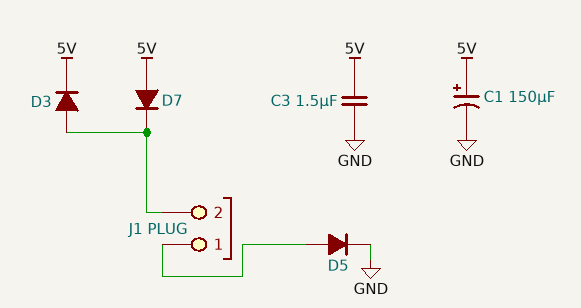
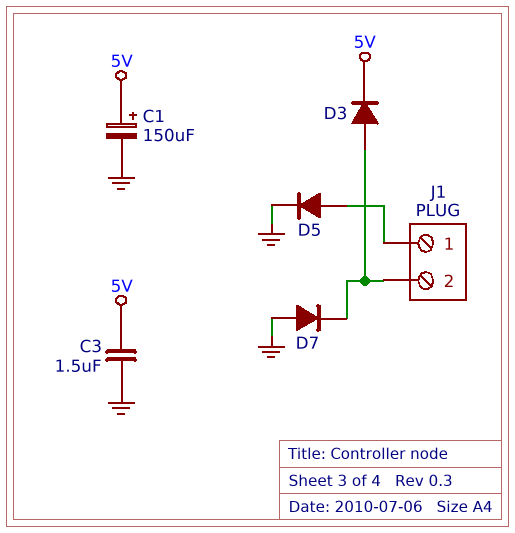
D7: diode (A 5V, K J1/2) -> diode (A GND, K J1/2)

